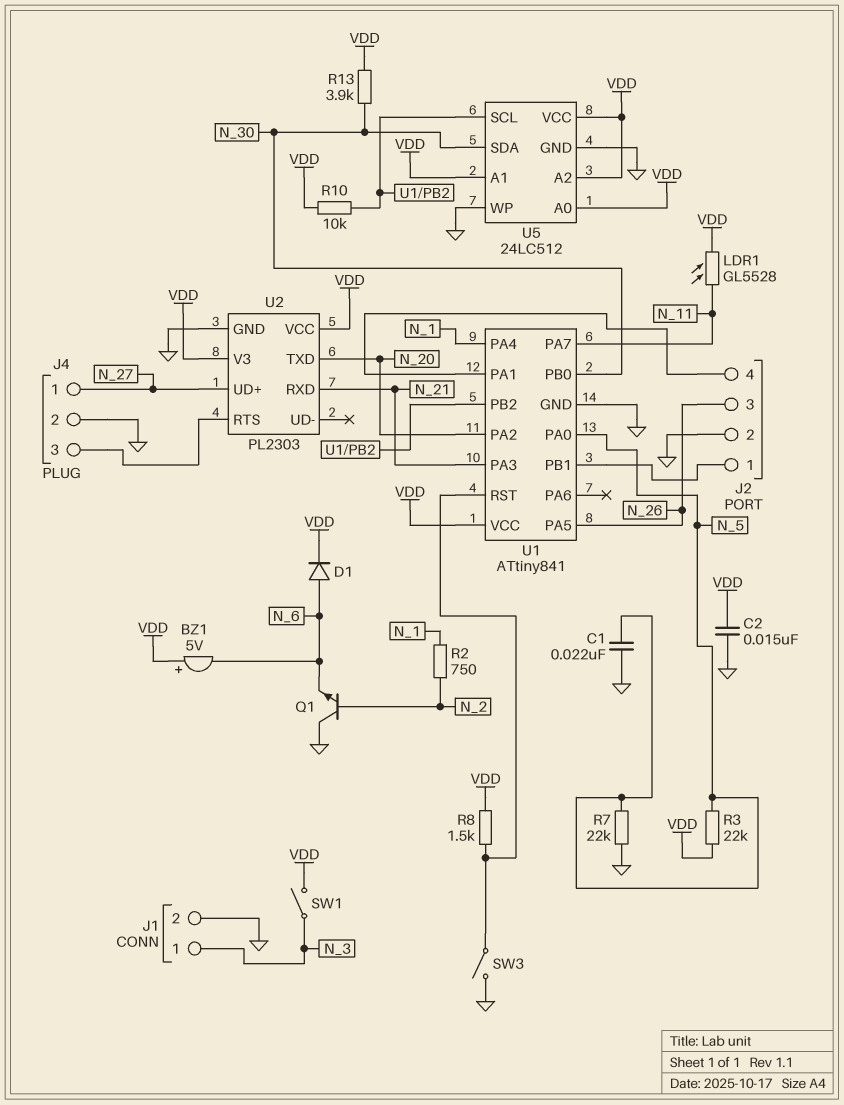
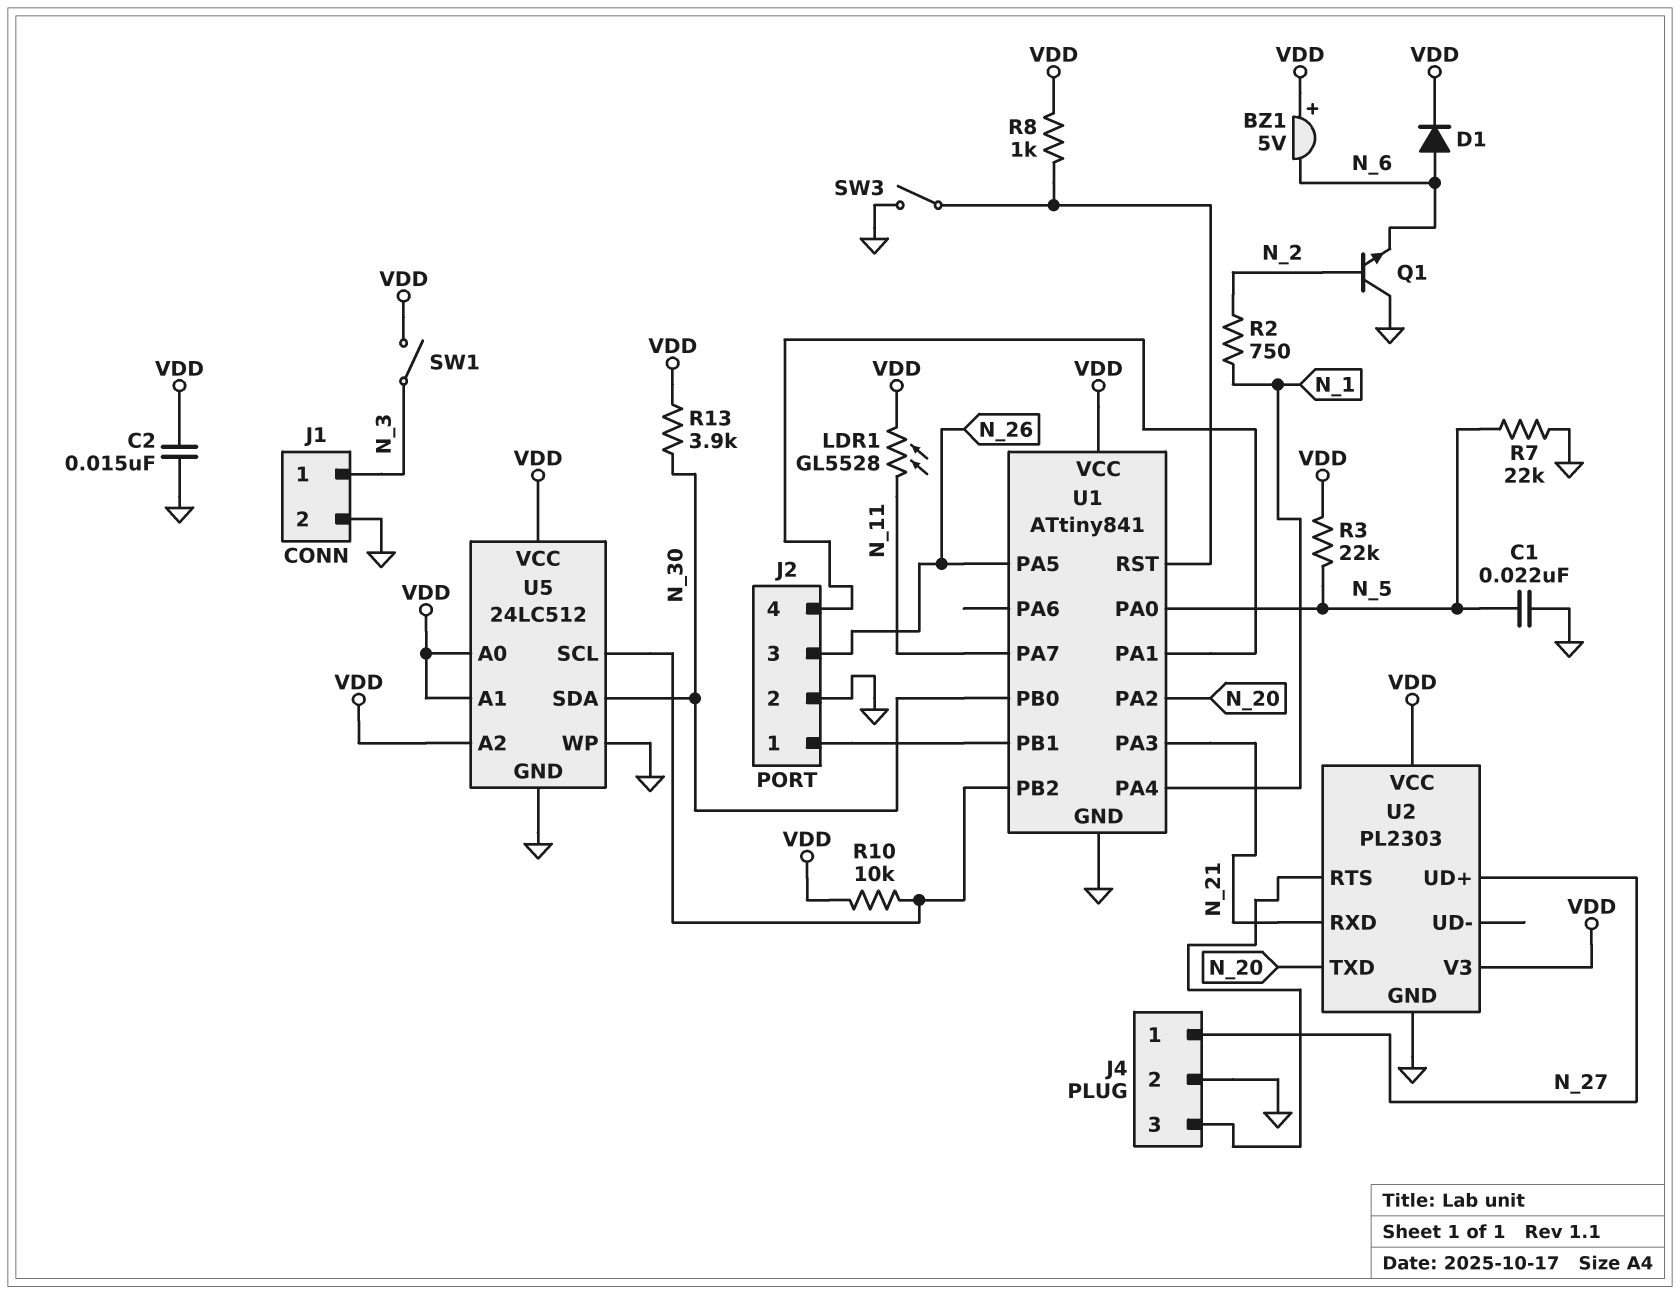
R8: 1.5k (U1/RST, VDD) -> 1k (U1/RST, VDD)

